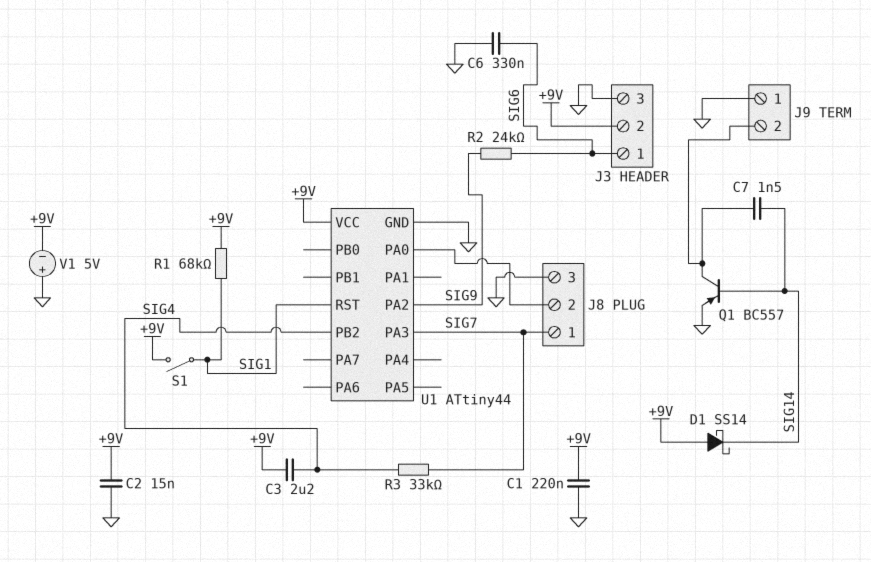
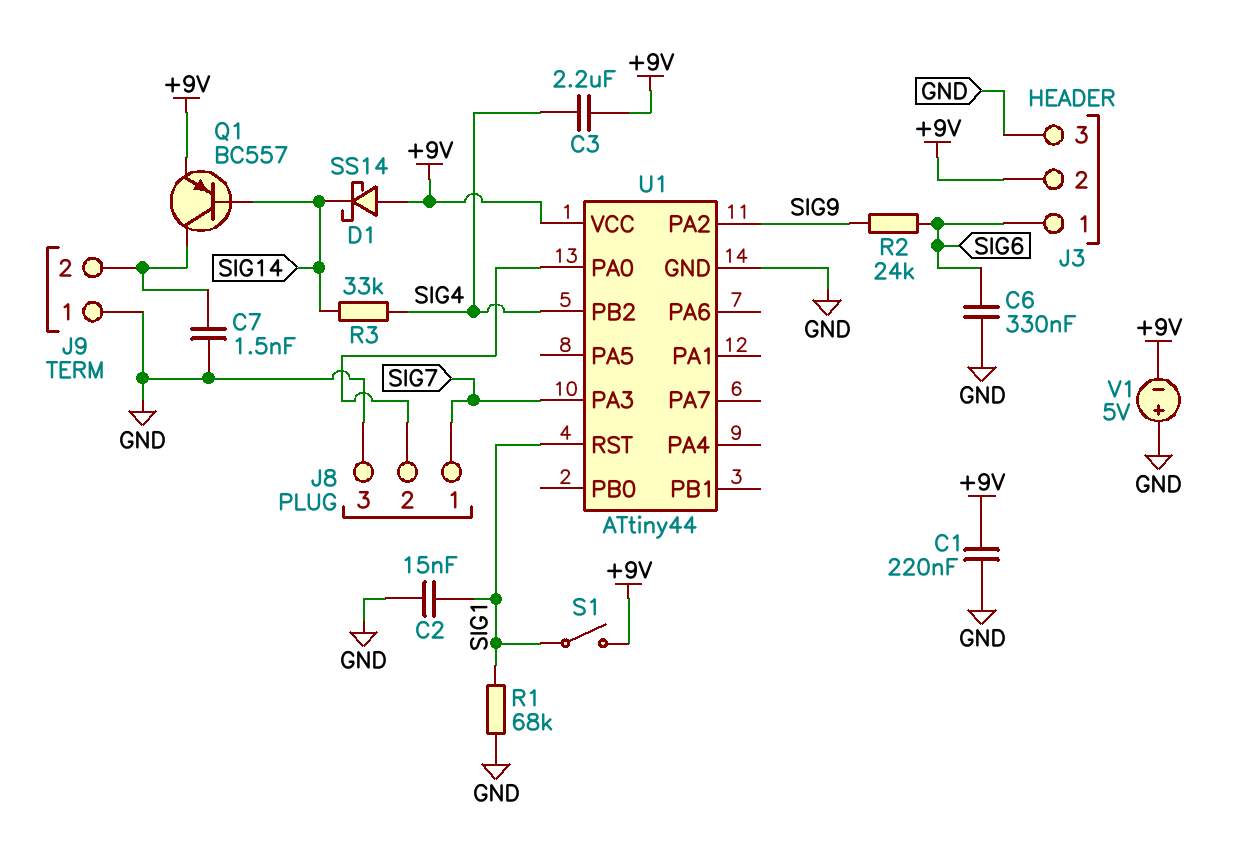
C2: 15nF (+9V, GND) -> 15nF (GND, SIG1)
C7: 1.5nF (J9/2, SIG14) -> 1.5nF (GND, J9/2)
Q1: PNP BC557 (B SIG14, C J9/2, E GND) -> PNP BC557 (B SIG14, C J9/2, E +9V)
R1: 68k (+9V, SIG1) -> 68k (GND, SIG1)
R3: 33k (SIG4, SIG7) -> 33k (SIG4, SIG14)

